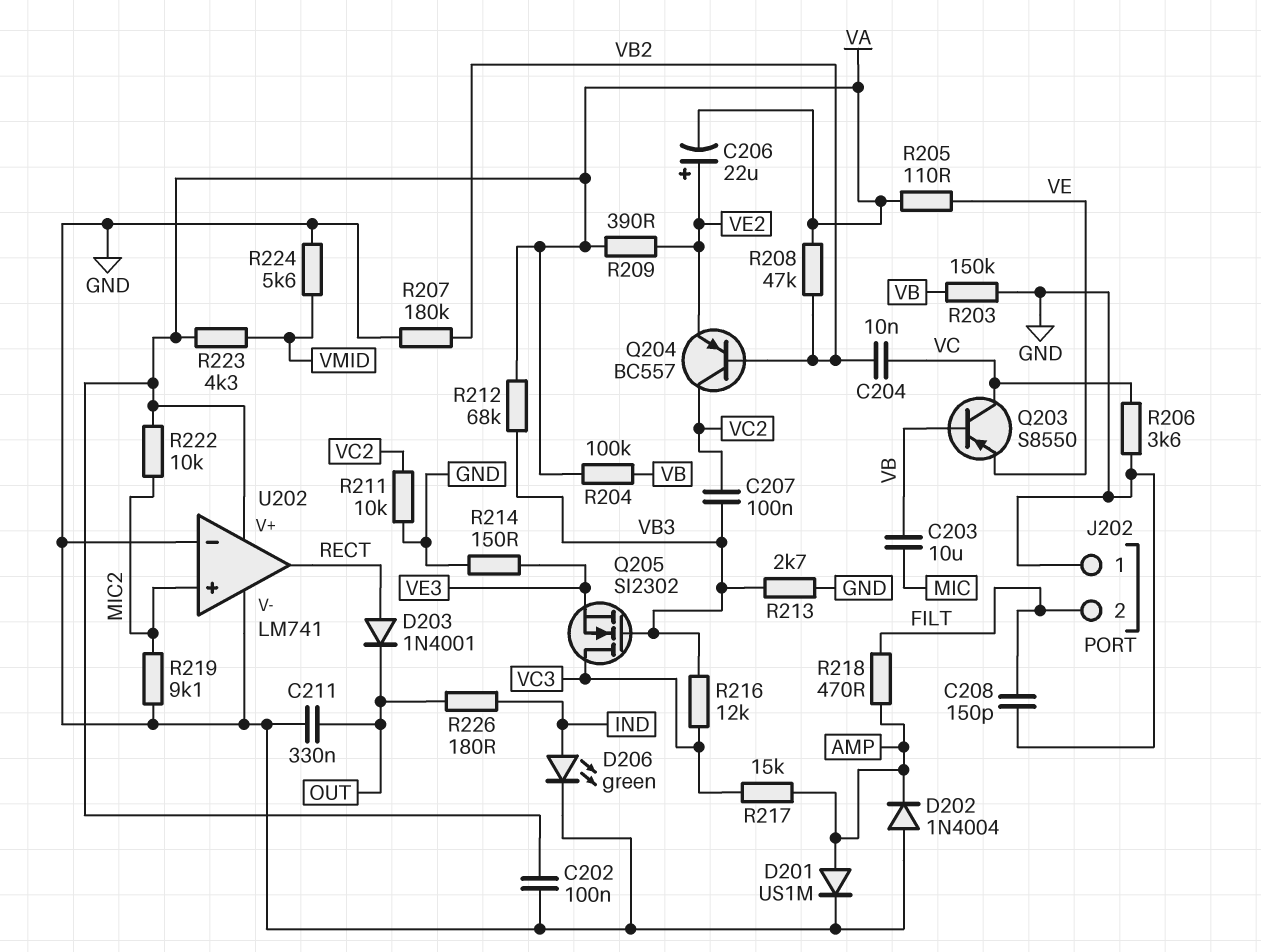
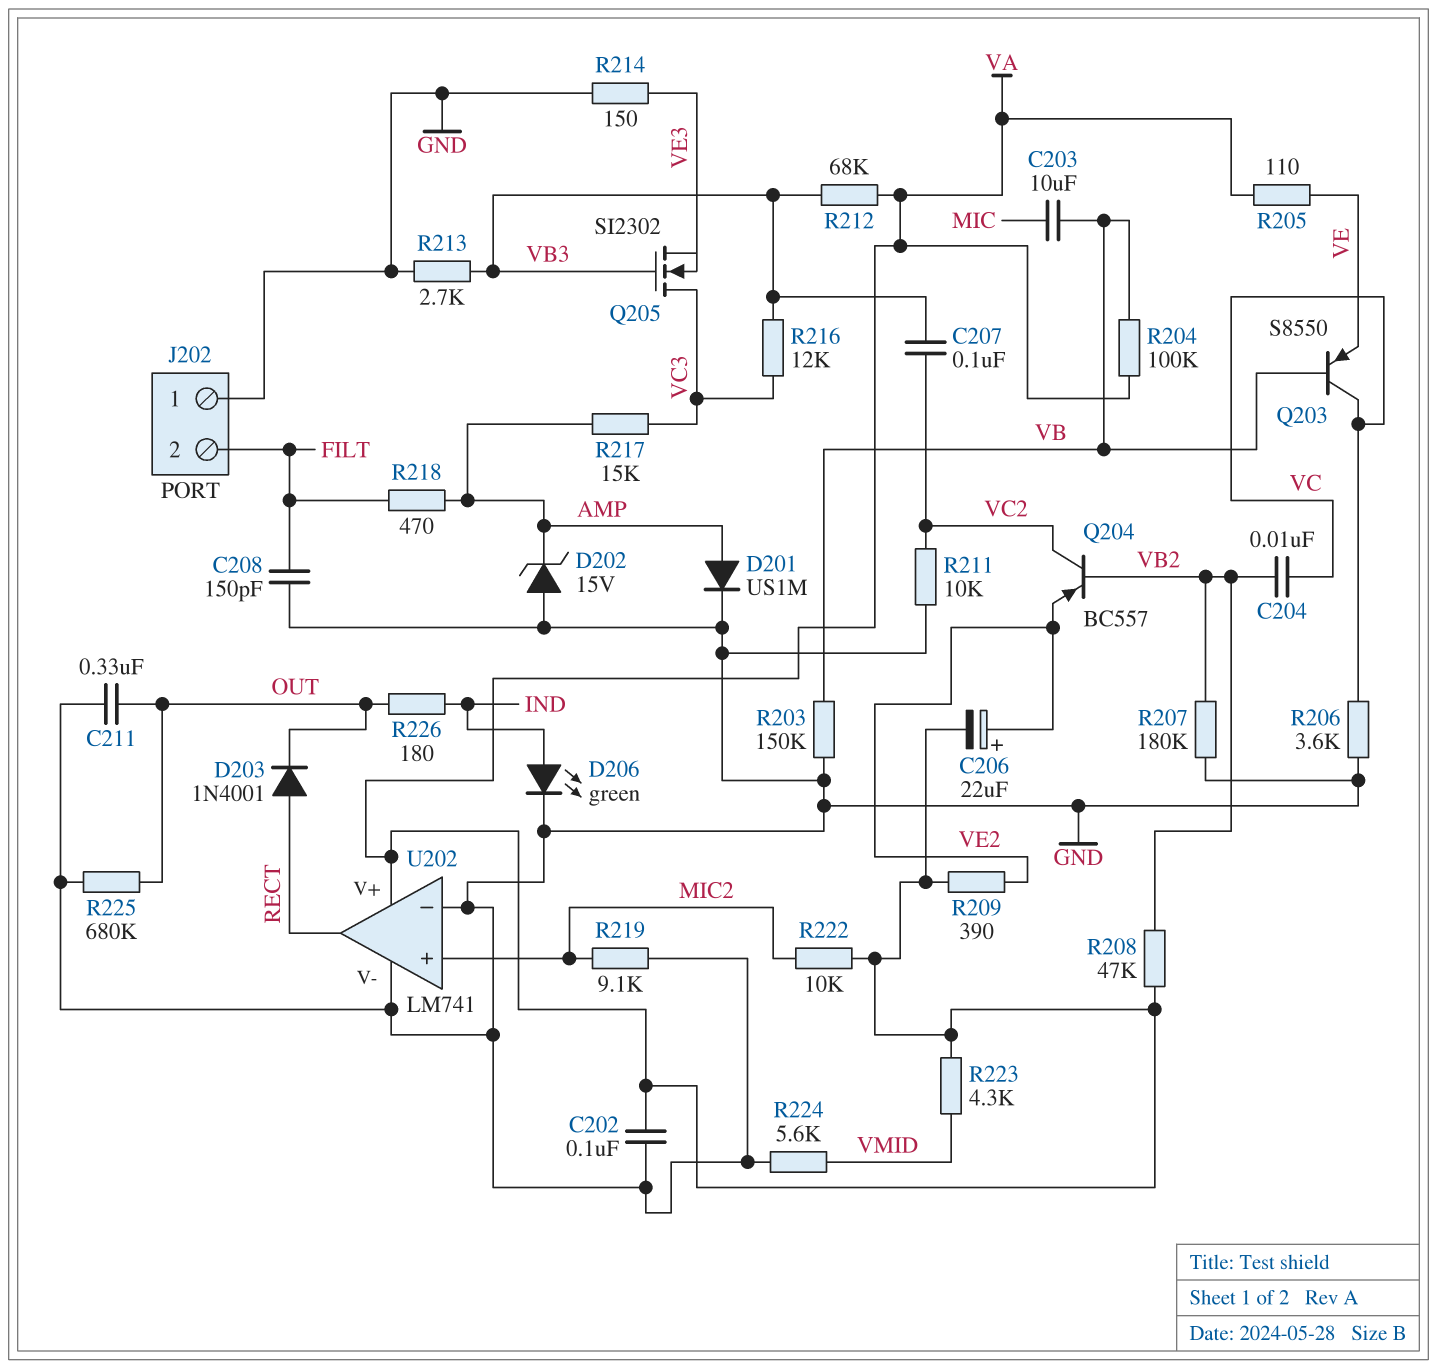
D202: diode 1N4004 (A GND, K AMP) -> zener 15V (A GND, K AMP)
R225: none -> 680k (GND, OUT)

